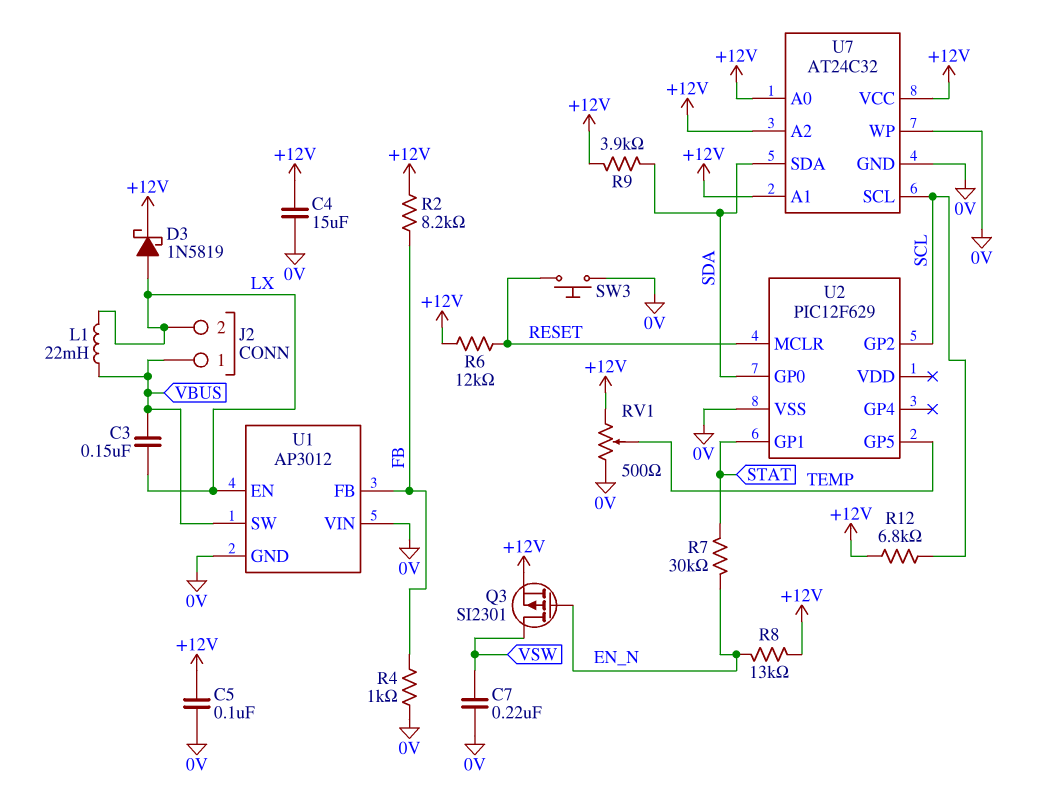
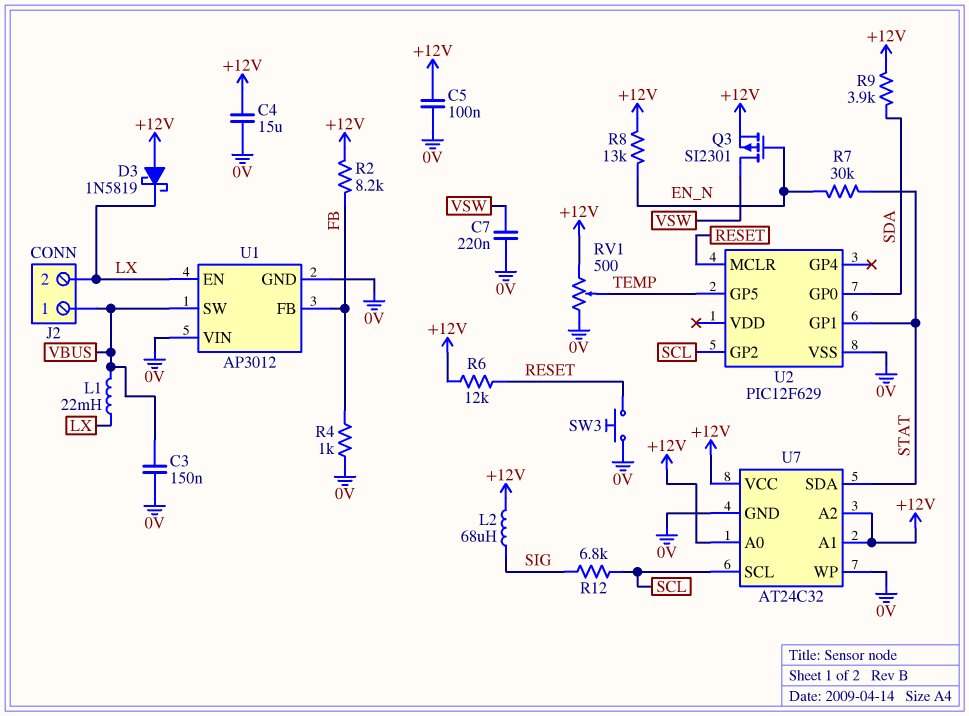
C3: 150nF (LX, VBUS) -> 150nF (0V, VBUS)
D3: schottky 1N5819 (A LX, K +12V) -> schottky 1N5819 (A +12V, K LX)
L2: none -> 68uH (+12V, SIG)
R12: 6.8k (+12V, SCL) -> 6.8k (SCL, SIG)
U7 pin SDA: SDA -> STAT

